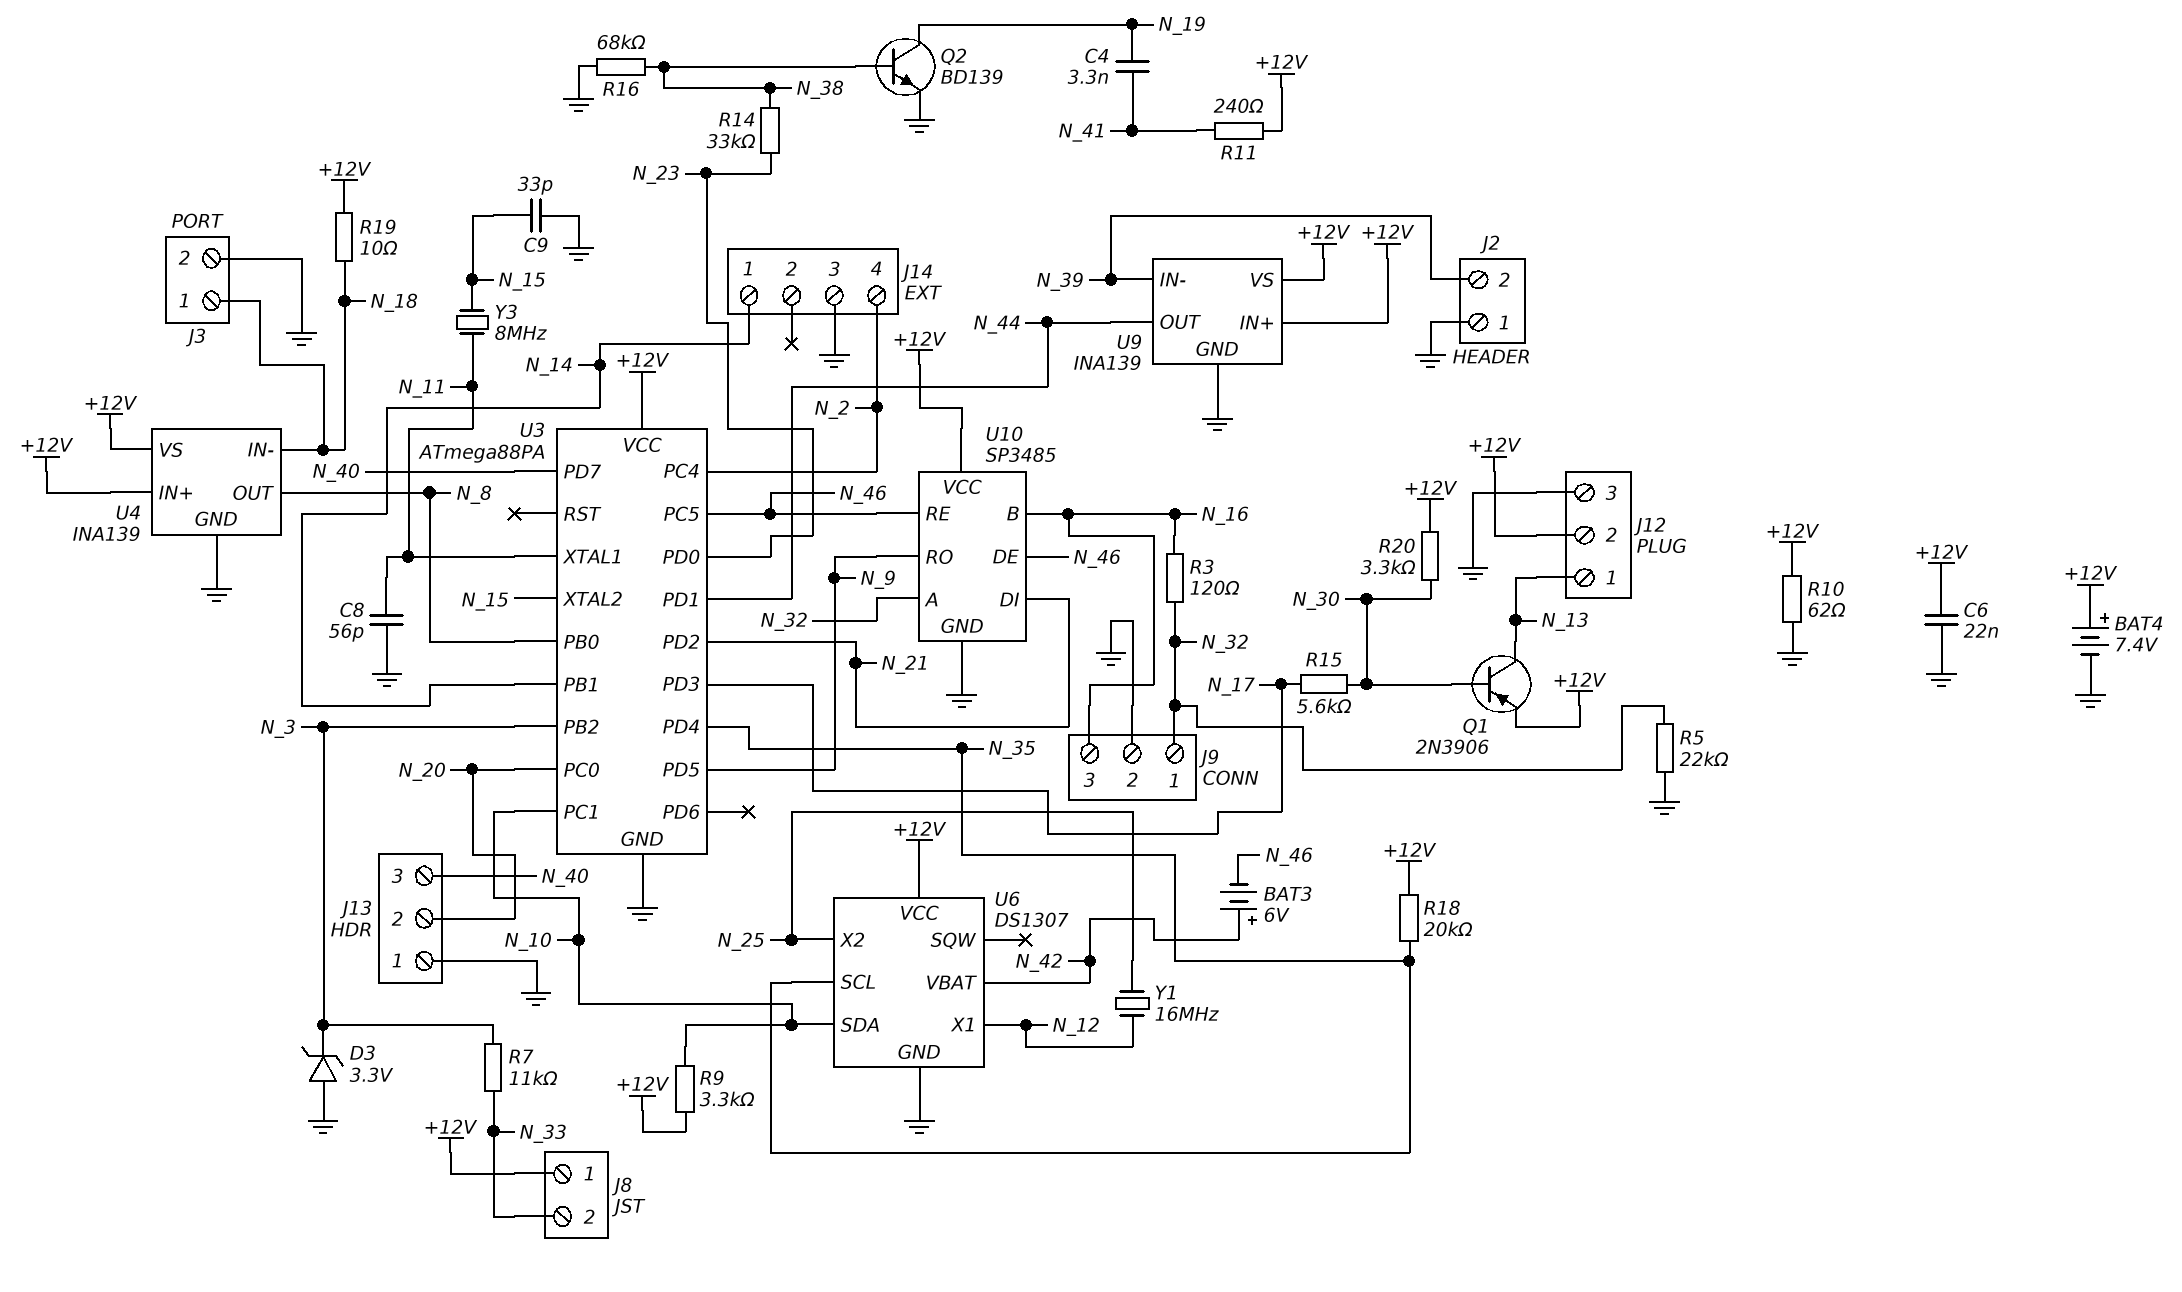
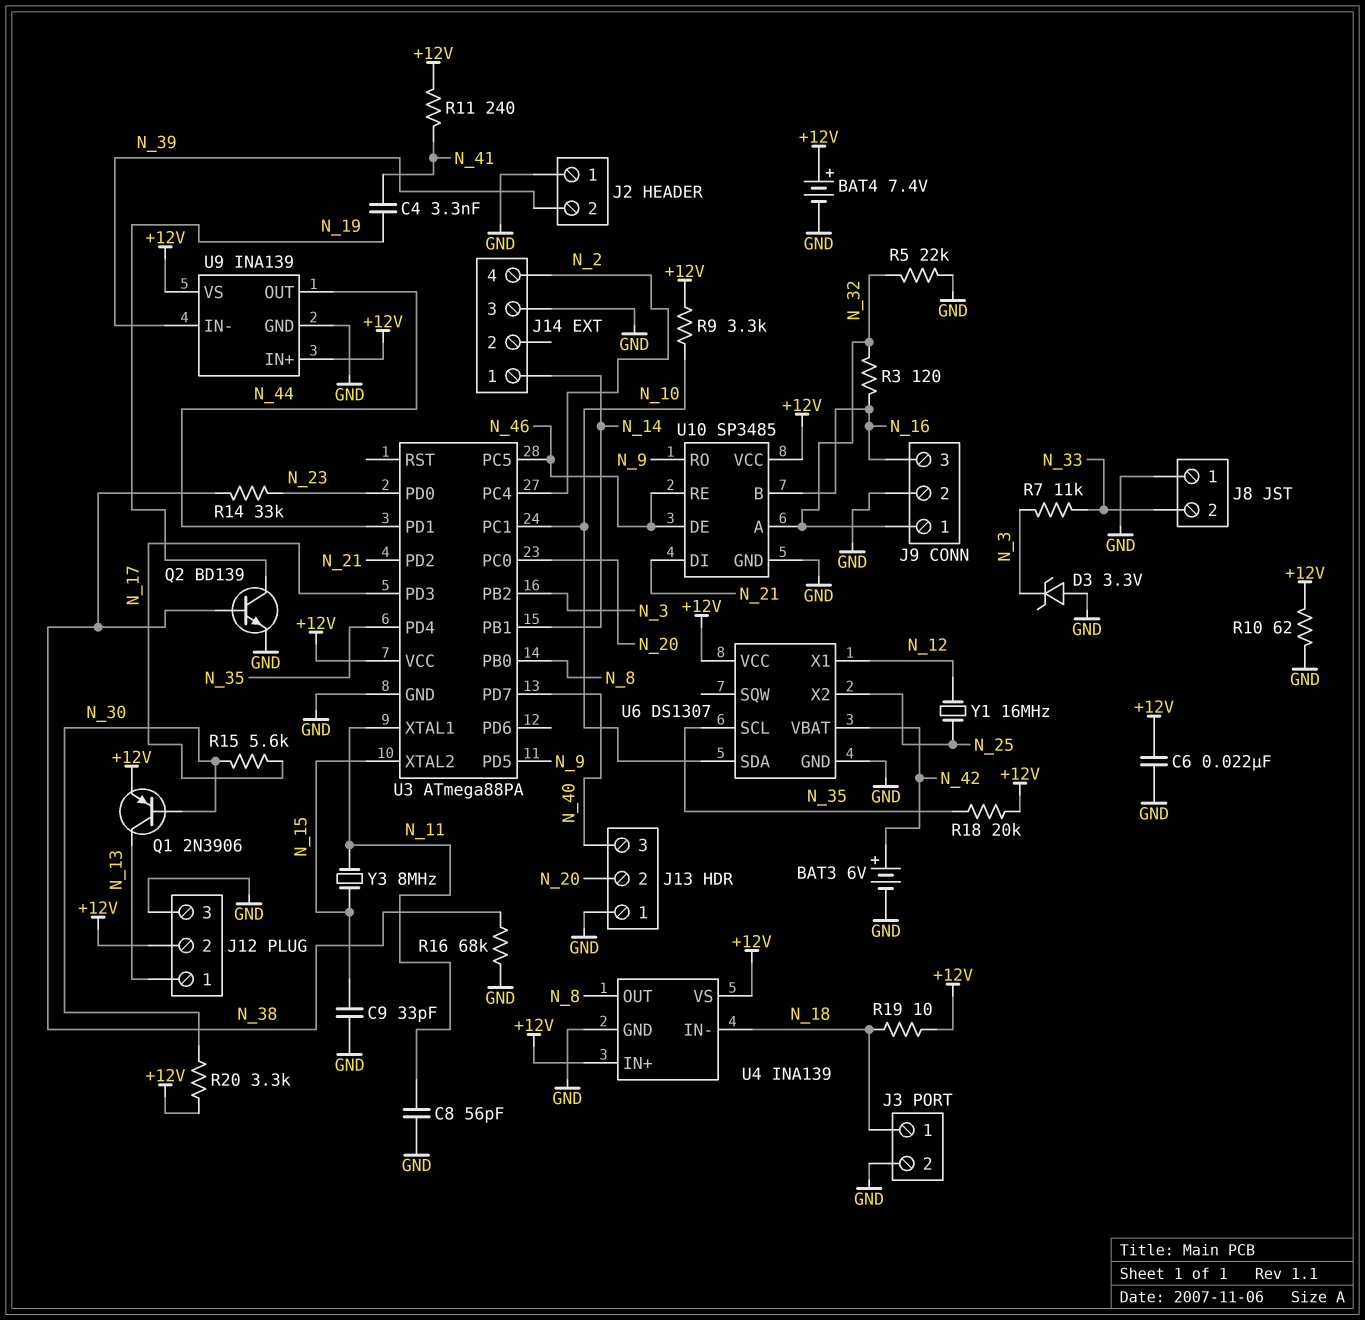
BAT3: 6V (plus N_42, minus N_46) -> 6V (plus N_42, minus GND)
J8 pin 1: +12V -> GND

